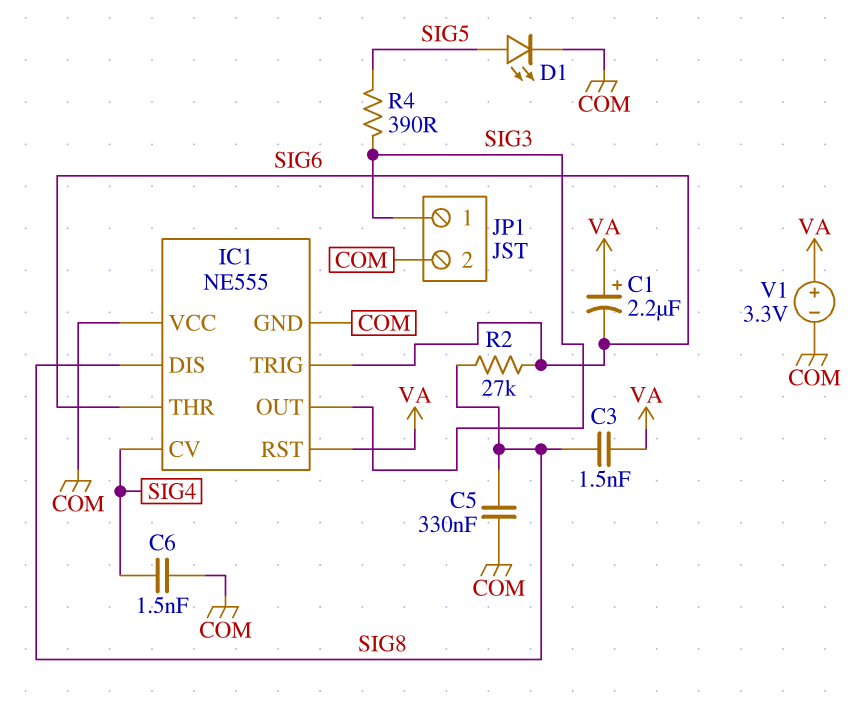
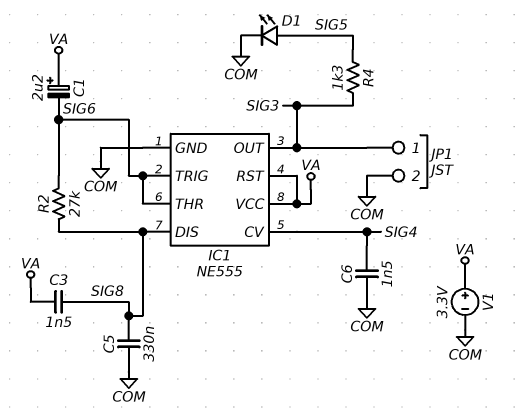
IC1 pin VCC: COM -> VA
R4: 390 (SIG3, SIG5) -> 1.3k (SIG3, SIG5)

